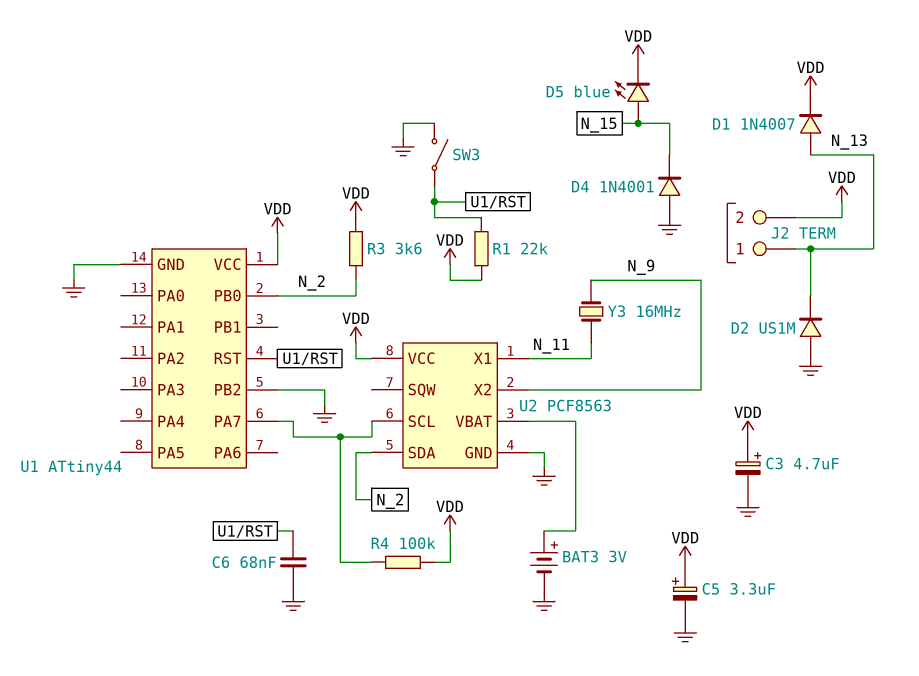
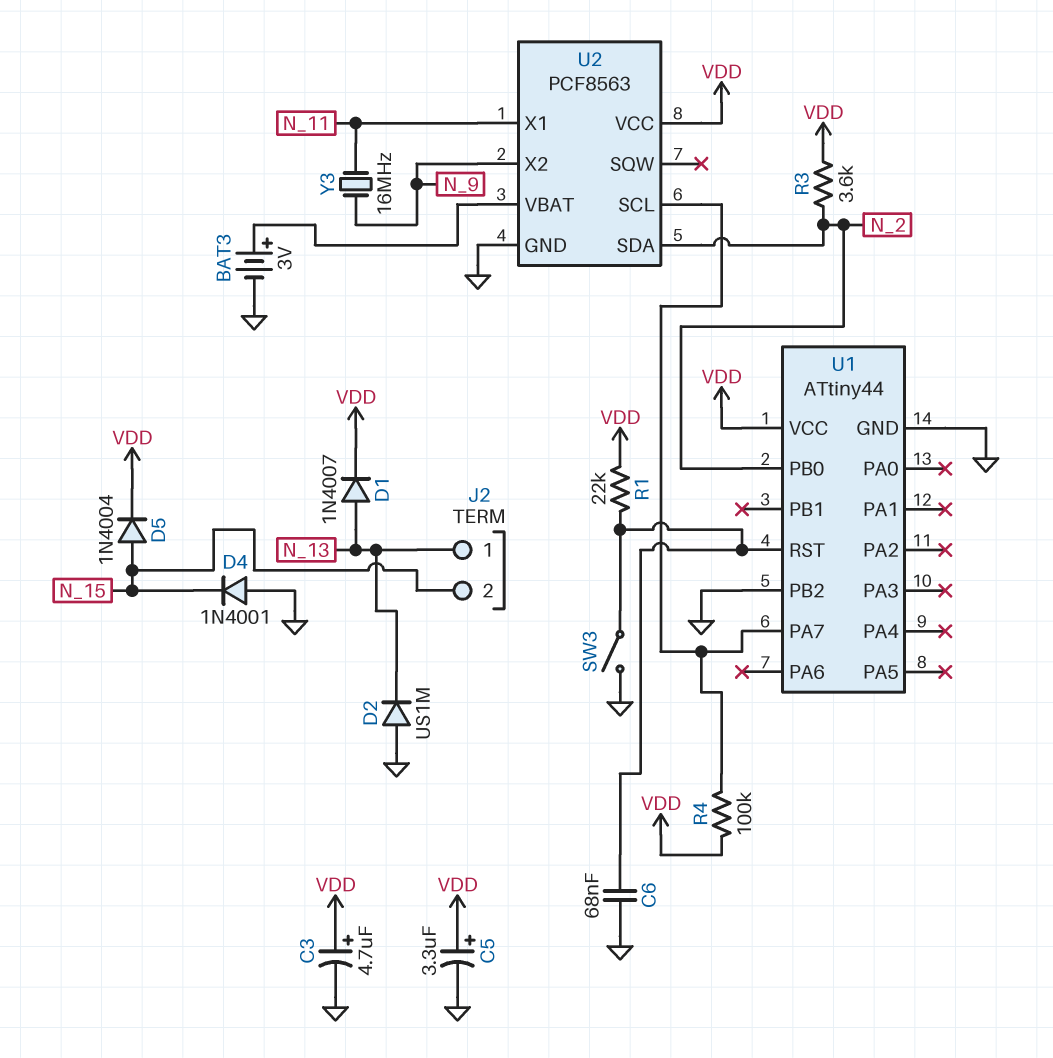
D5: LED blue (A N_15, K VDD) -> diode 1N4004 (A N_15, K VDD)
J2 pin 2: VDD -> N_15

